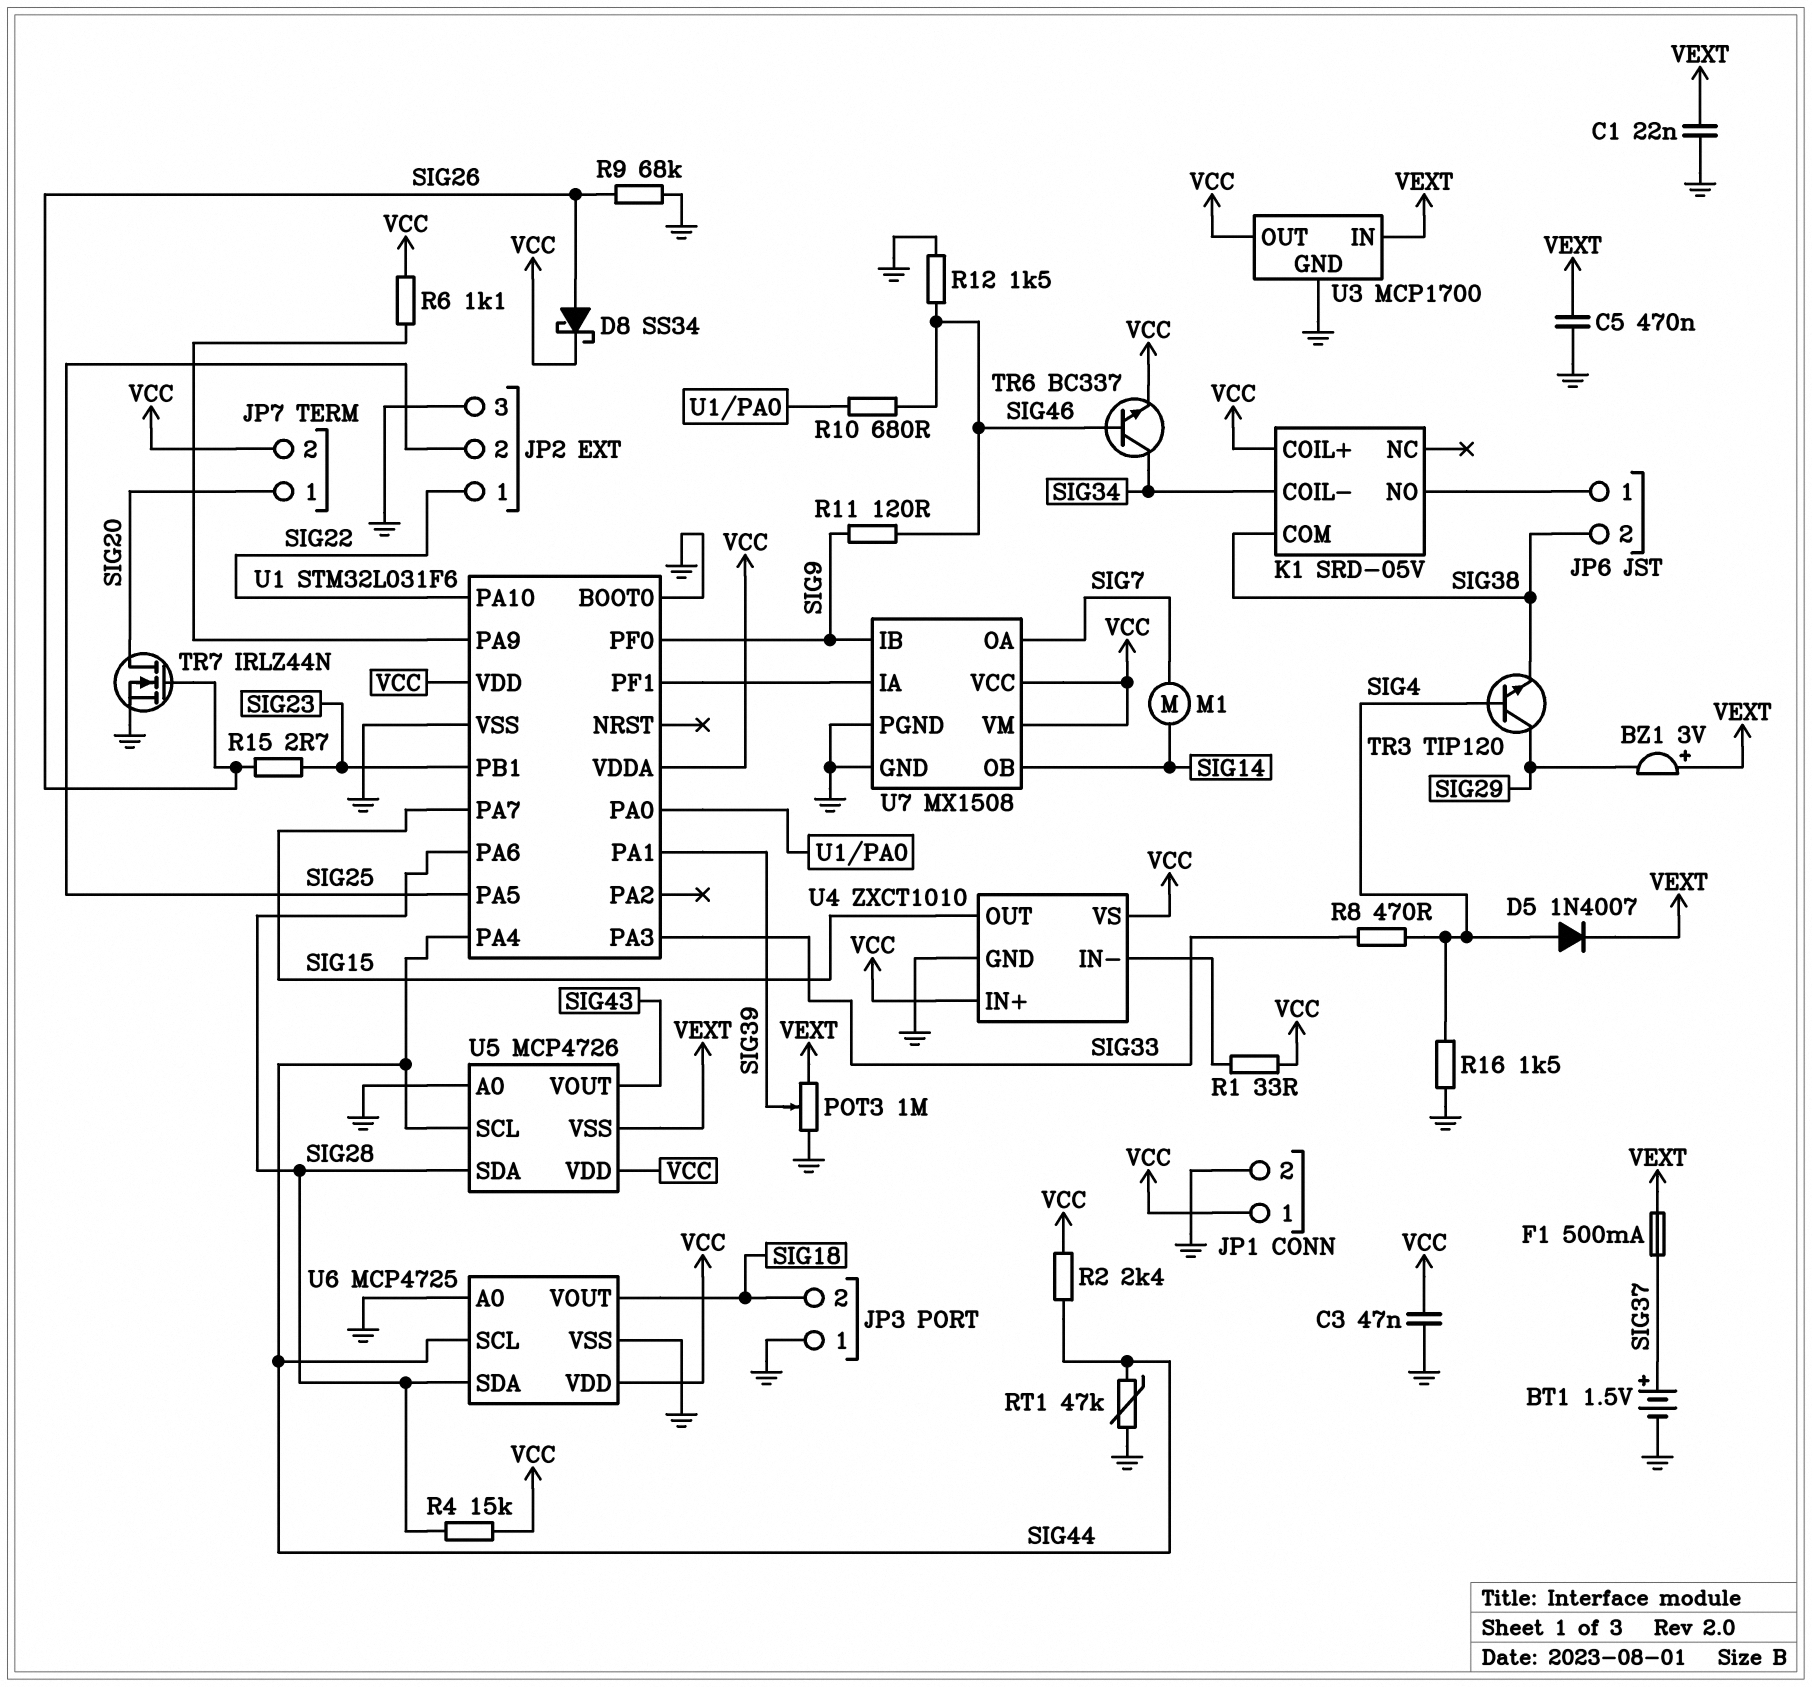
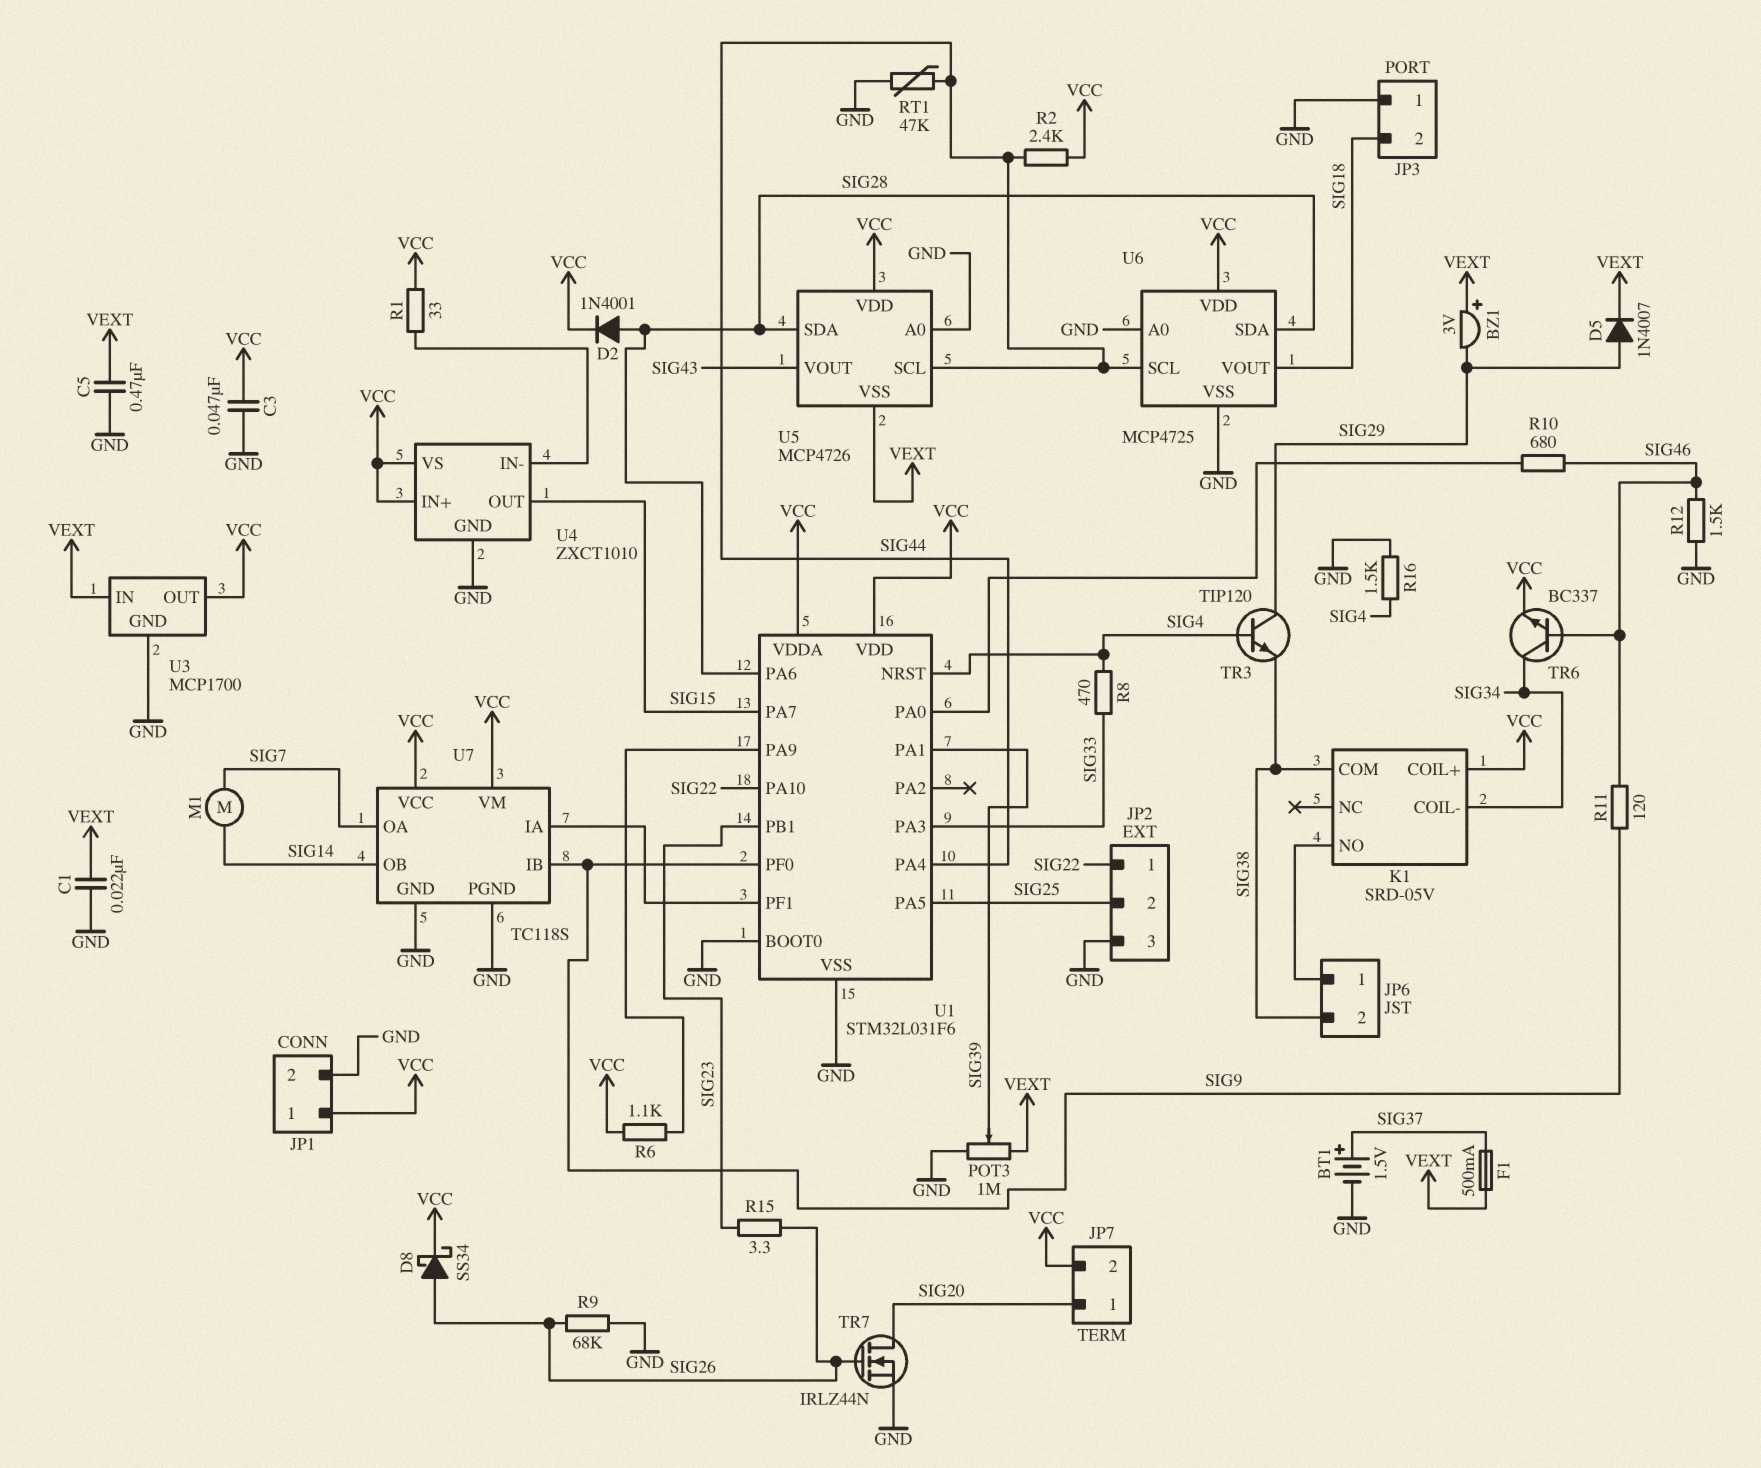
D2: none -> diode 1N4001 (A SIG28, K VCC)
D5: diode 1N4007 (A SIG4, K VEXT) -> diode 1N4007 (A SIG29, K VEXT)
R4: 15k (SIG28, VCC) -> none
R15: 2.7 (SIG23, SIG26) -> 3.3 (SIG23, SIG26)
U1 pin NRST: none -> SIG4
U7: MX1508 -> TC118S

